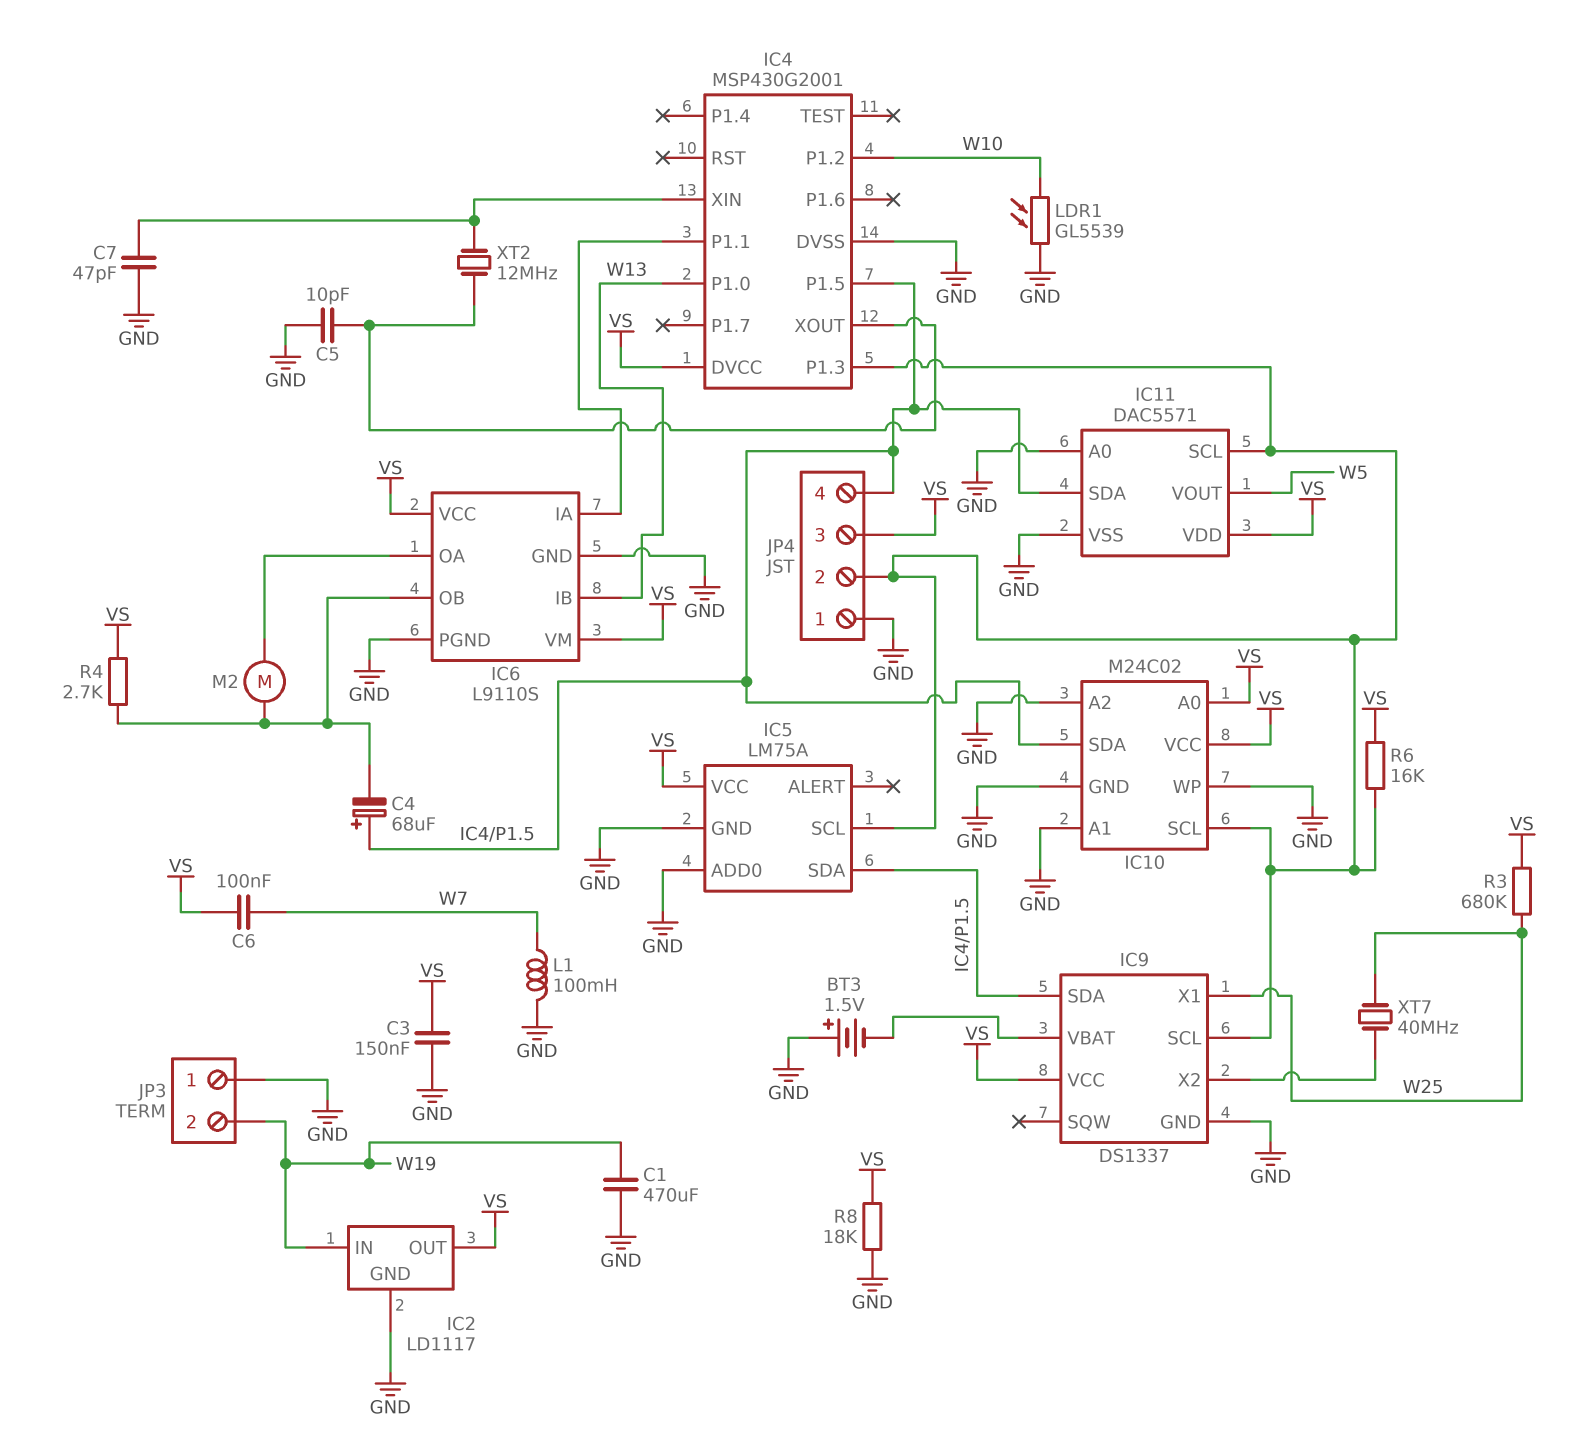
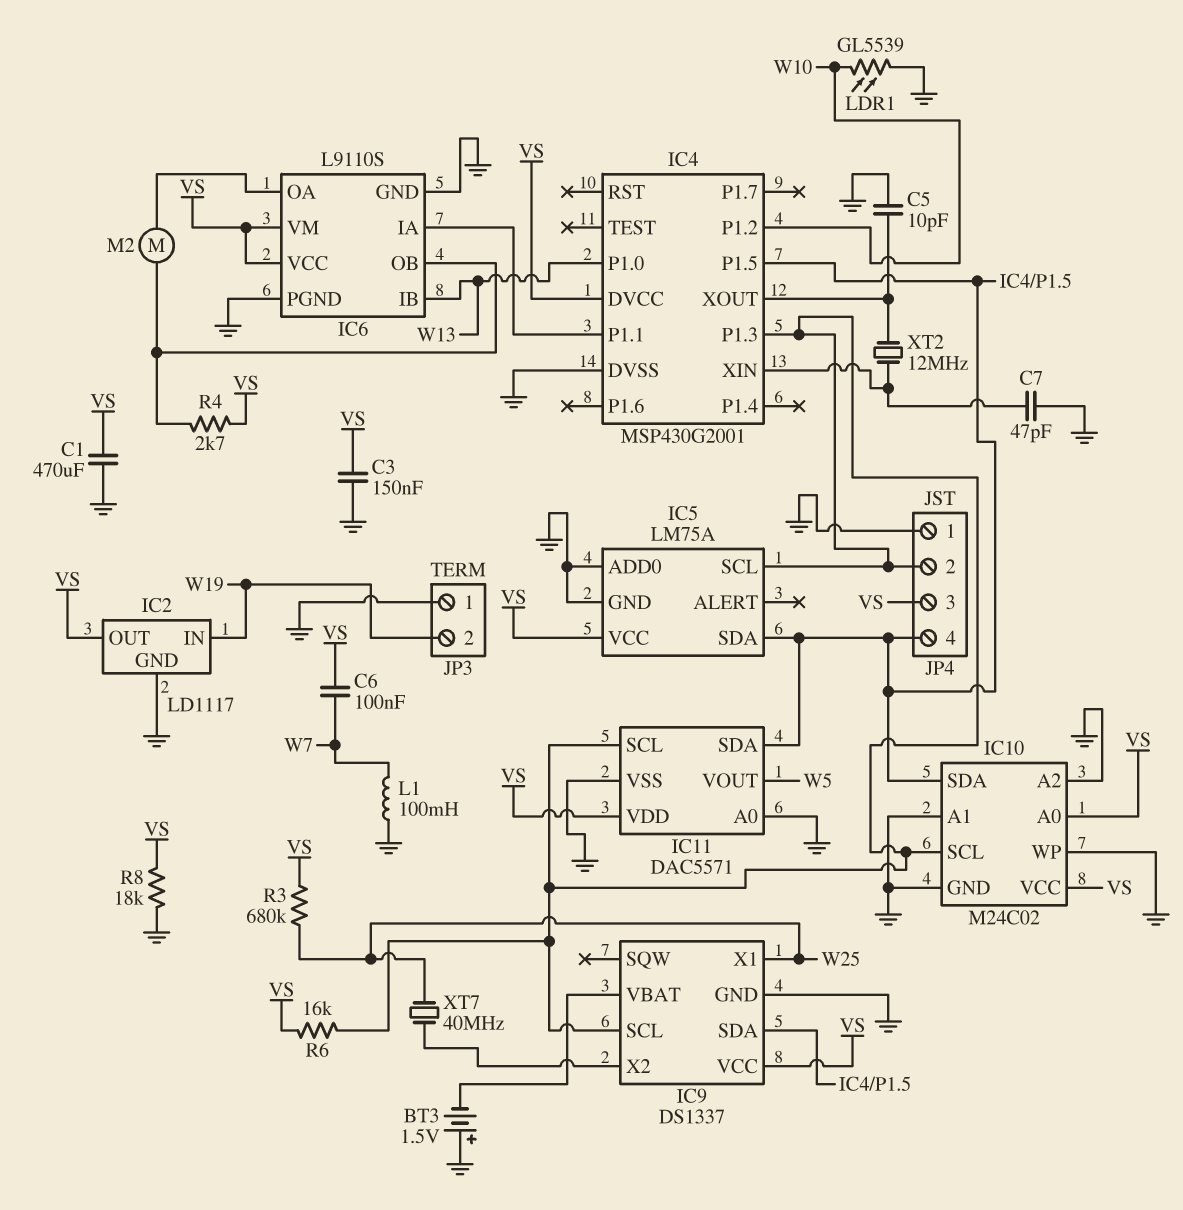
C1: 470uF (GND, W19) -> 470uF (GND, VS)
C4: 68uF (plus IC4/P1.5, minus IC6/OB) -> none

